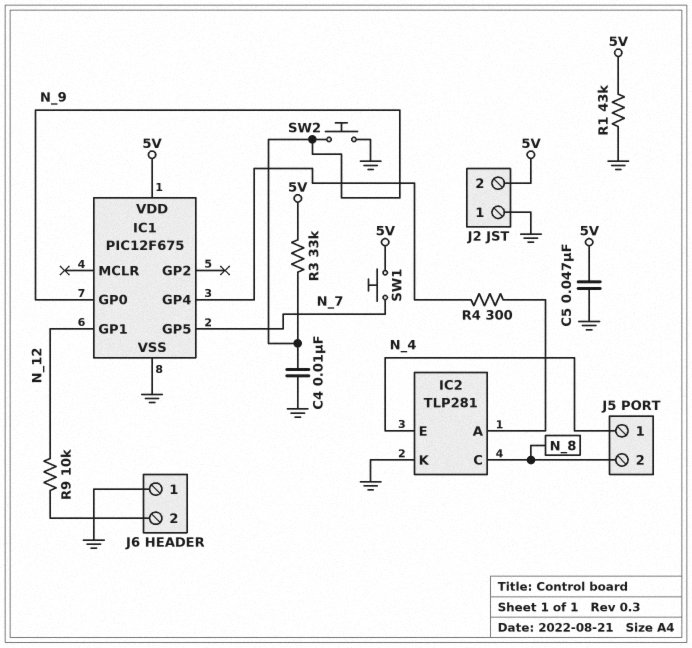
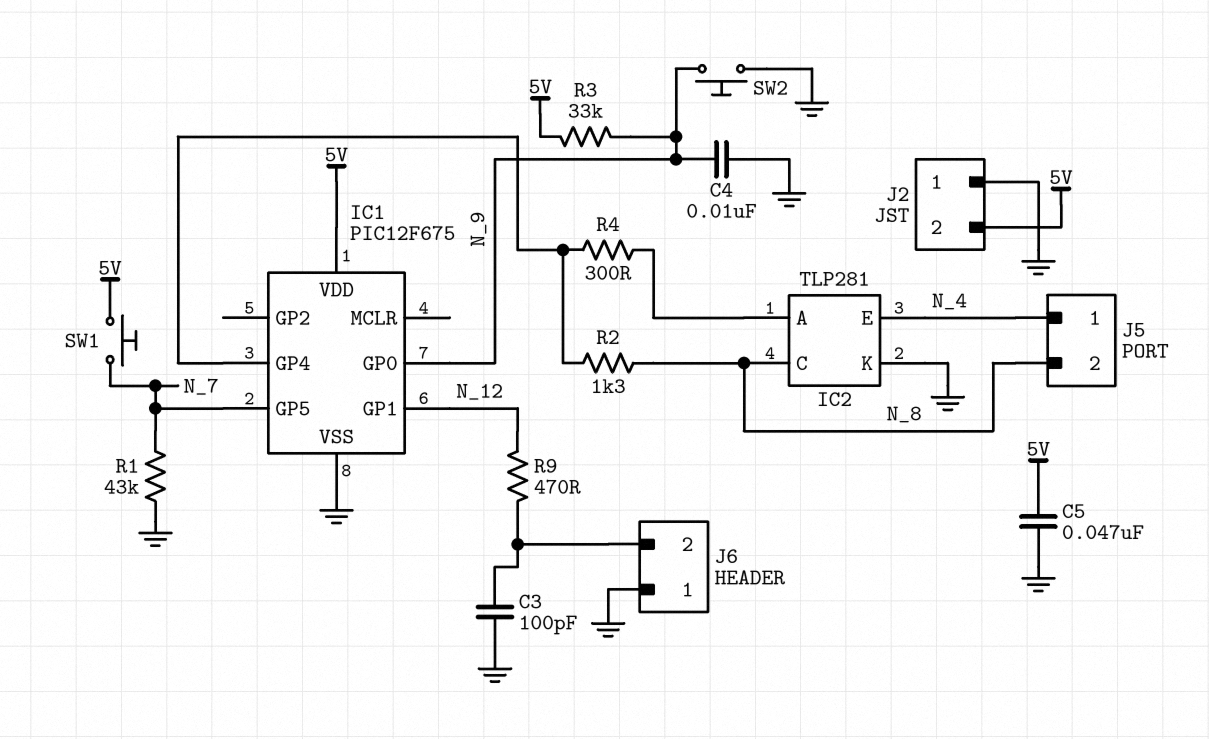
C3: none -> 100pF (GND, J6/2)
R1: 43k (5V, GND) -> 43k (GND, N_7)
R2: none -> 1.3k (IC1/GP4, N_8)
R9: 10k (J6/2, N_12) -> 470 (J6/2, N_12)

